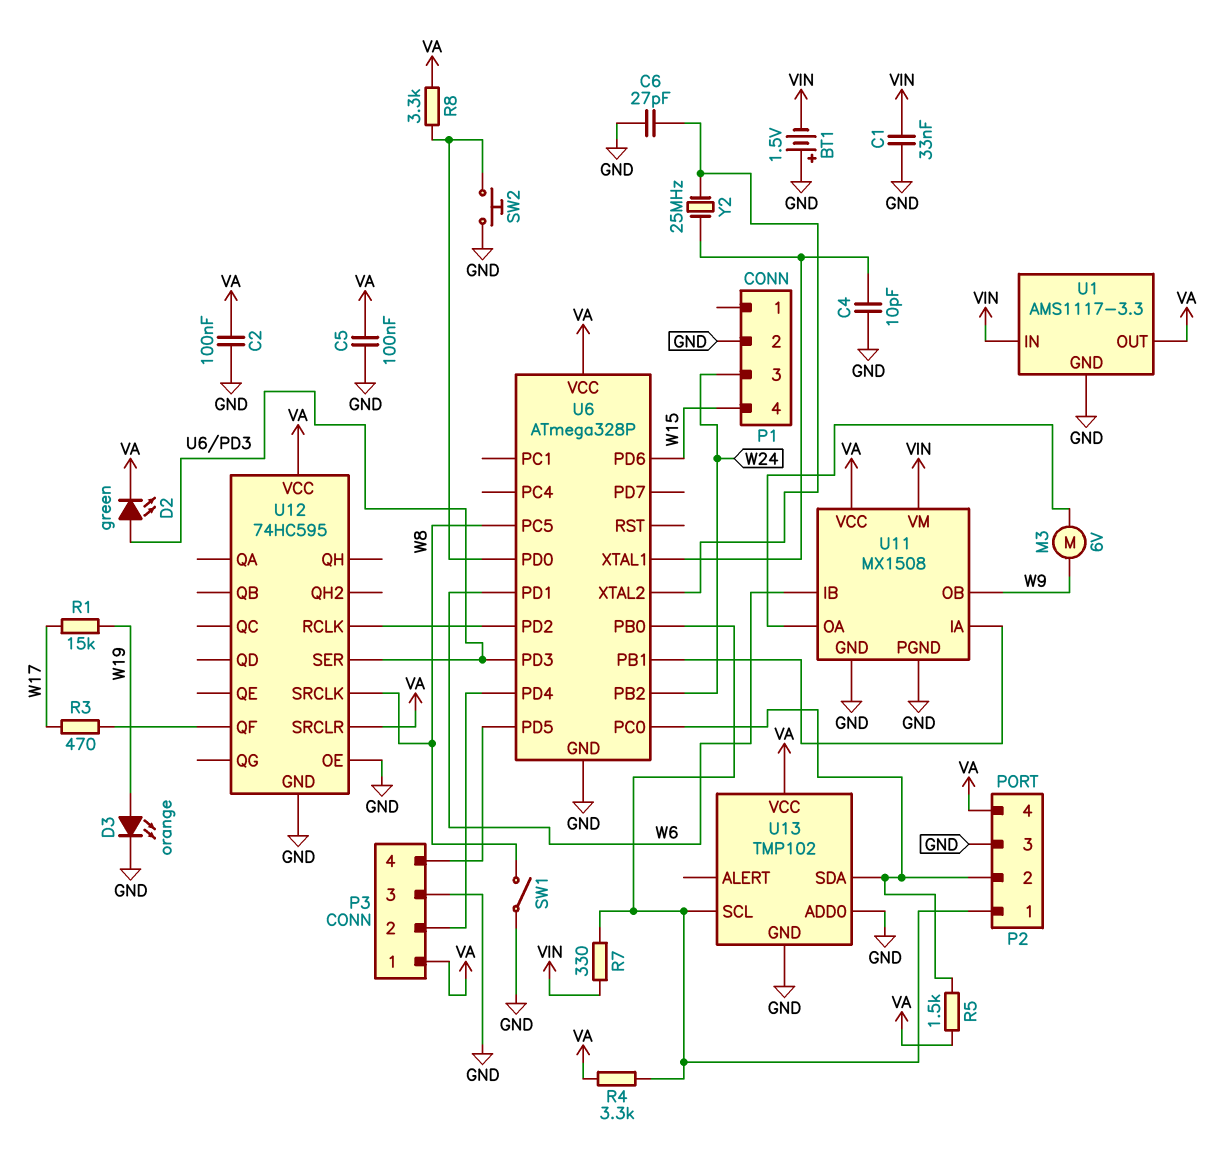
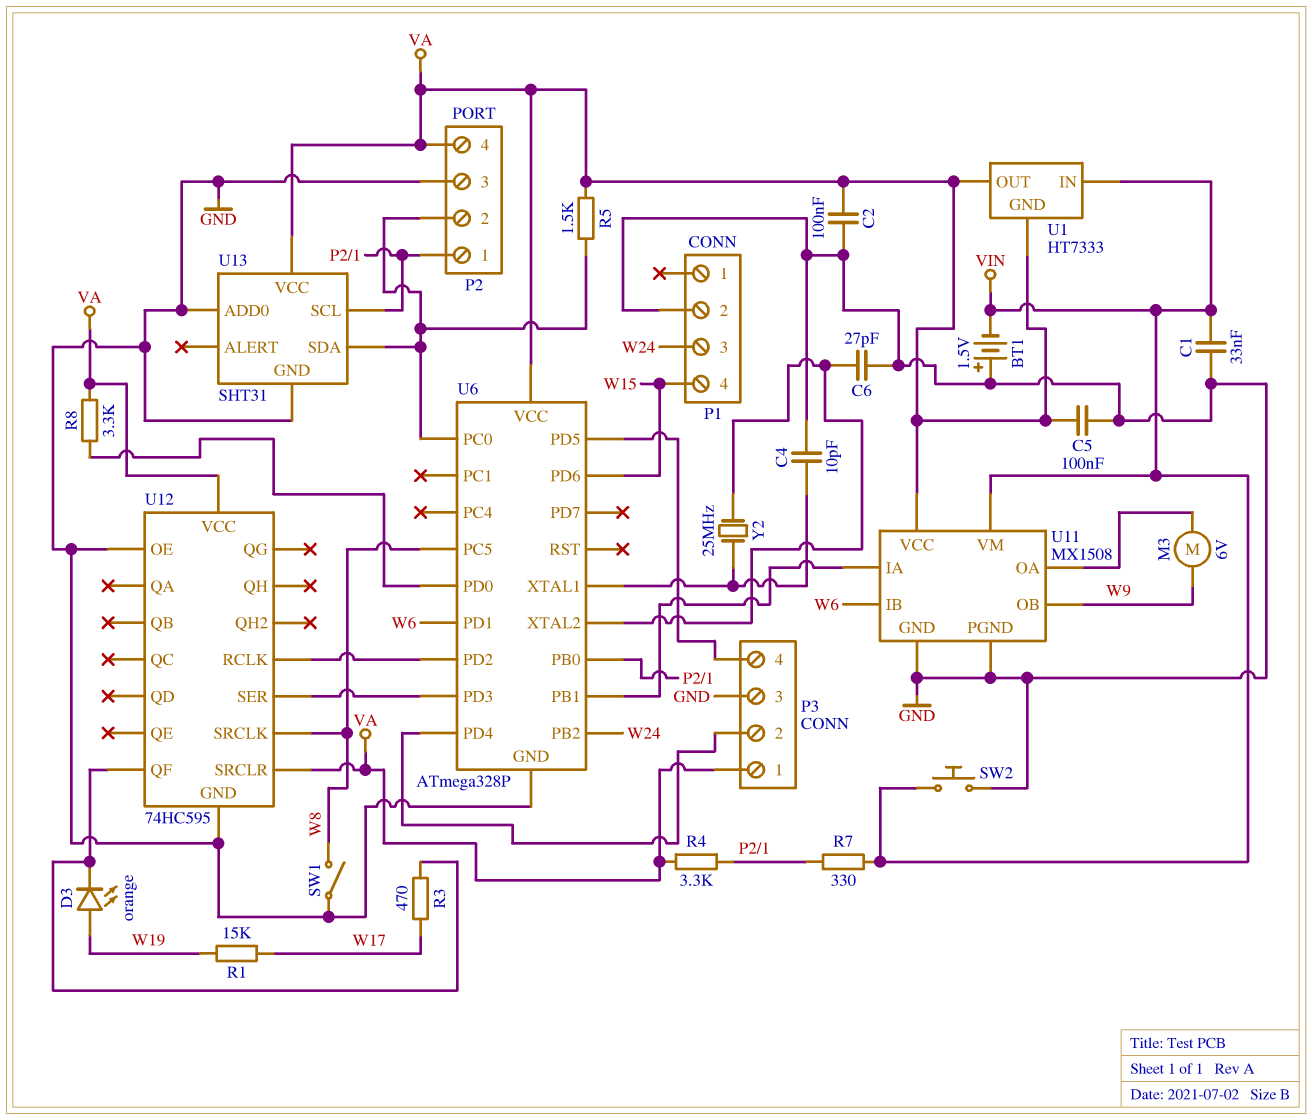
D2: LED green (A U6/PD3, K VA) -> none
D3: LED orange (A W19, K GND) -> LED orange (A W19, K U12/QF)
SW2: button (GND, U6/PD0) -> button (GND, VIN)
U1: AMS1117-3.3 -> HT7333
U1 pin GND: GND -> VA
U13: TMP102 -> SHT31

